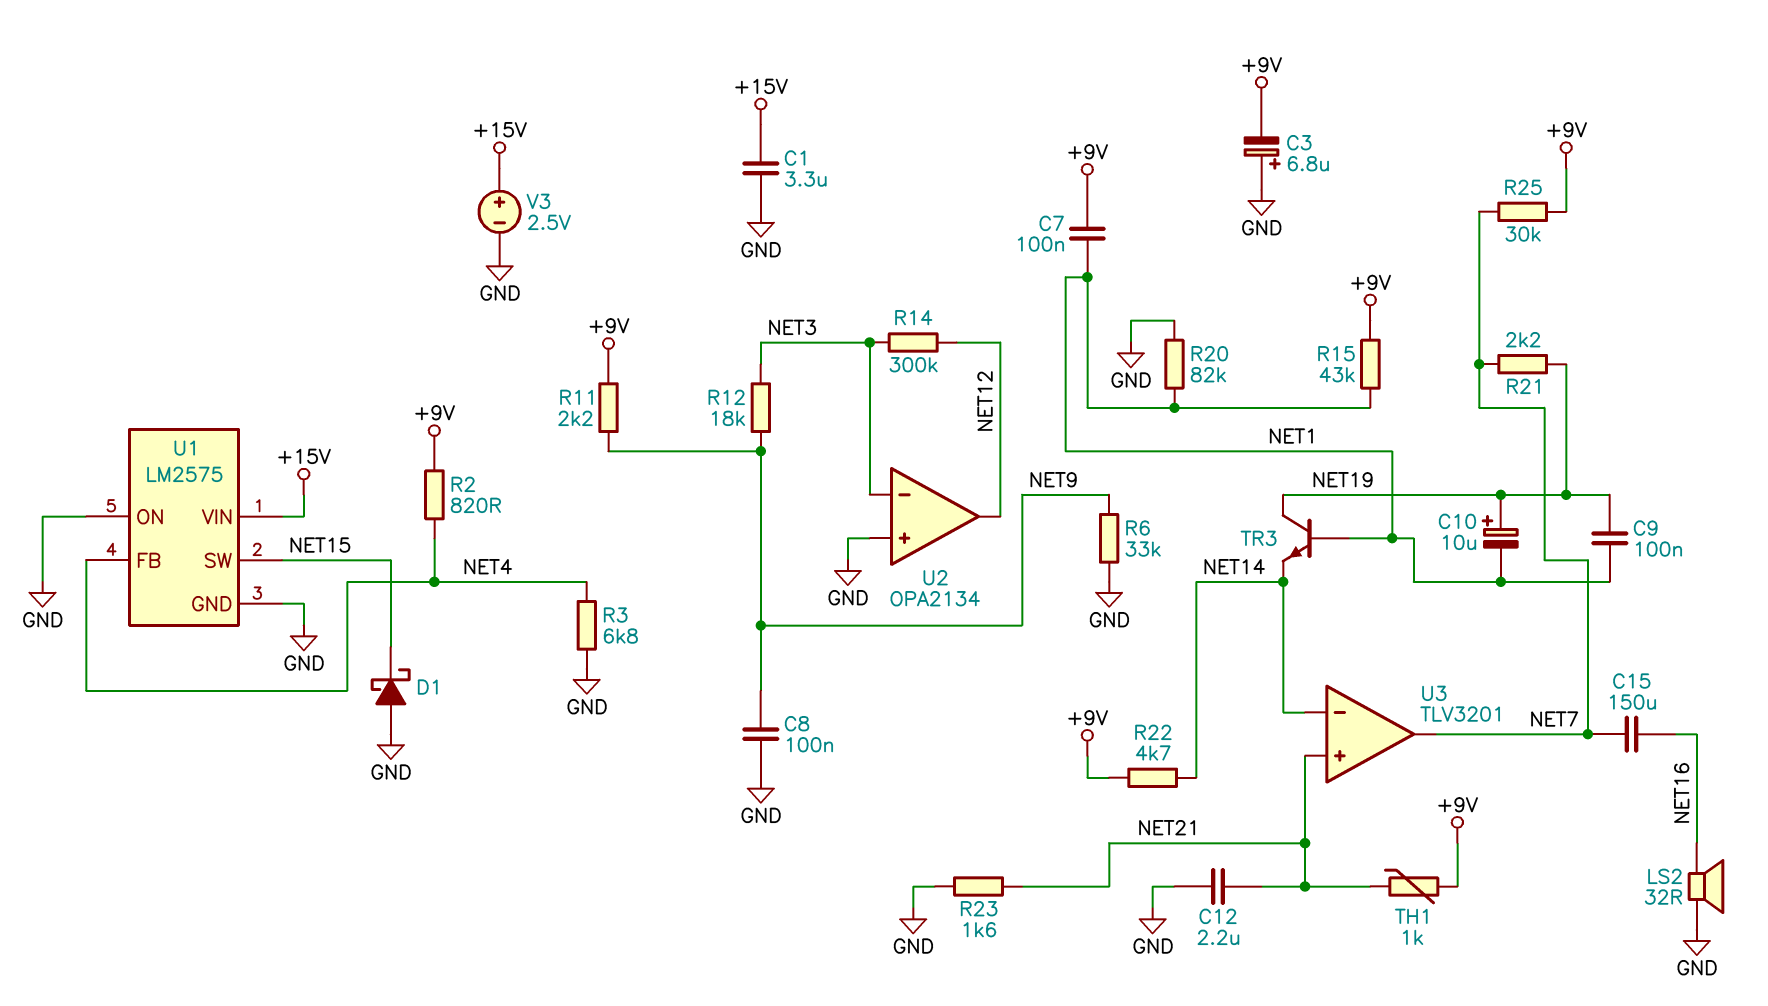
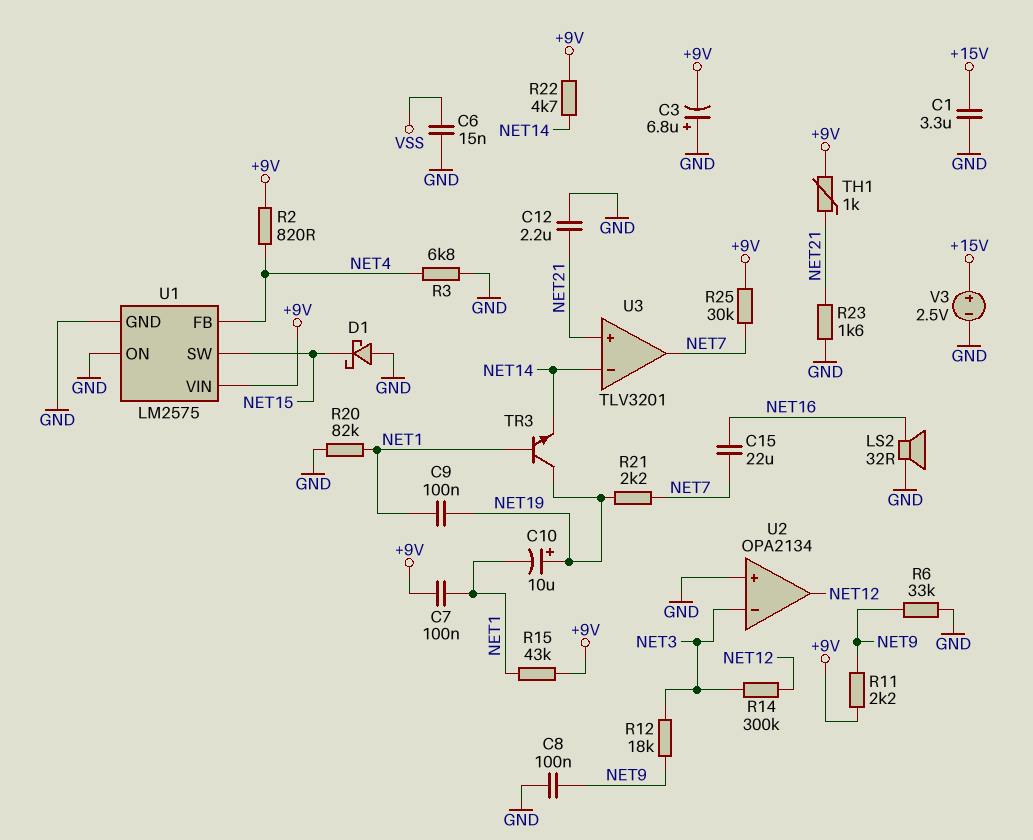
C6: none -> 15nF (GND, VSS)
C15: 150uF (NET7, NET16) -> 22uF (NET7, NET16)
U1 pin VIN: +15V -> +9V

